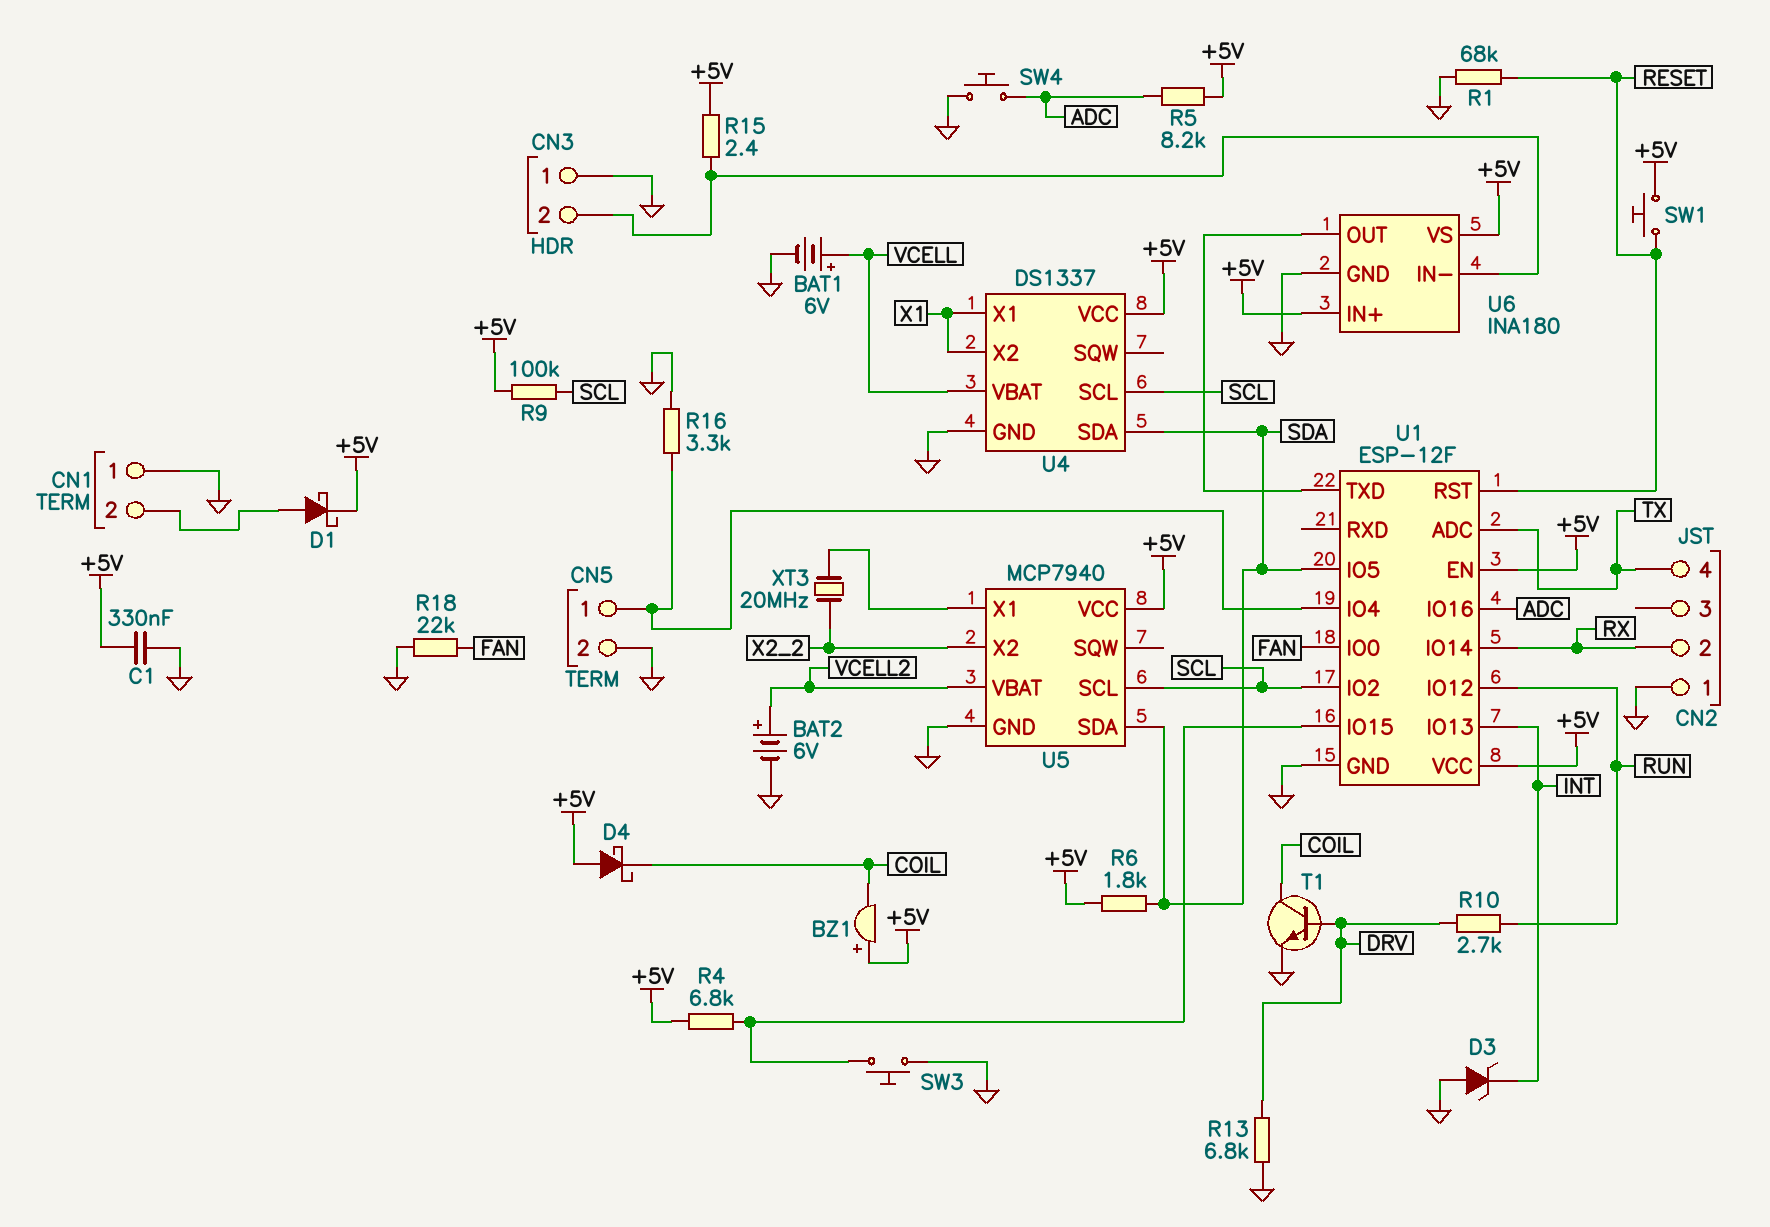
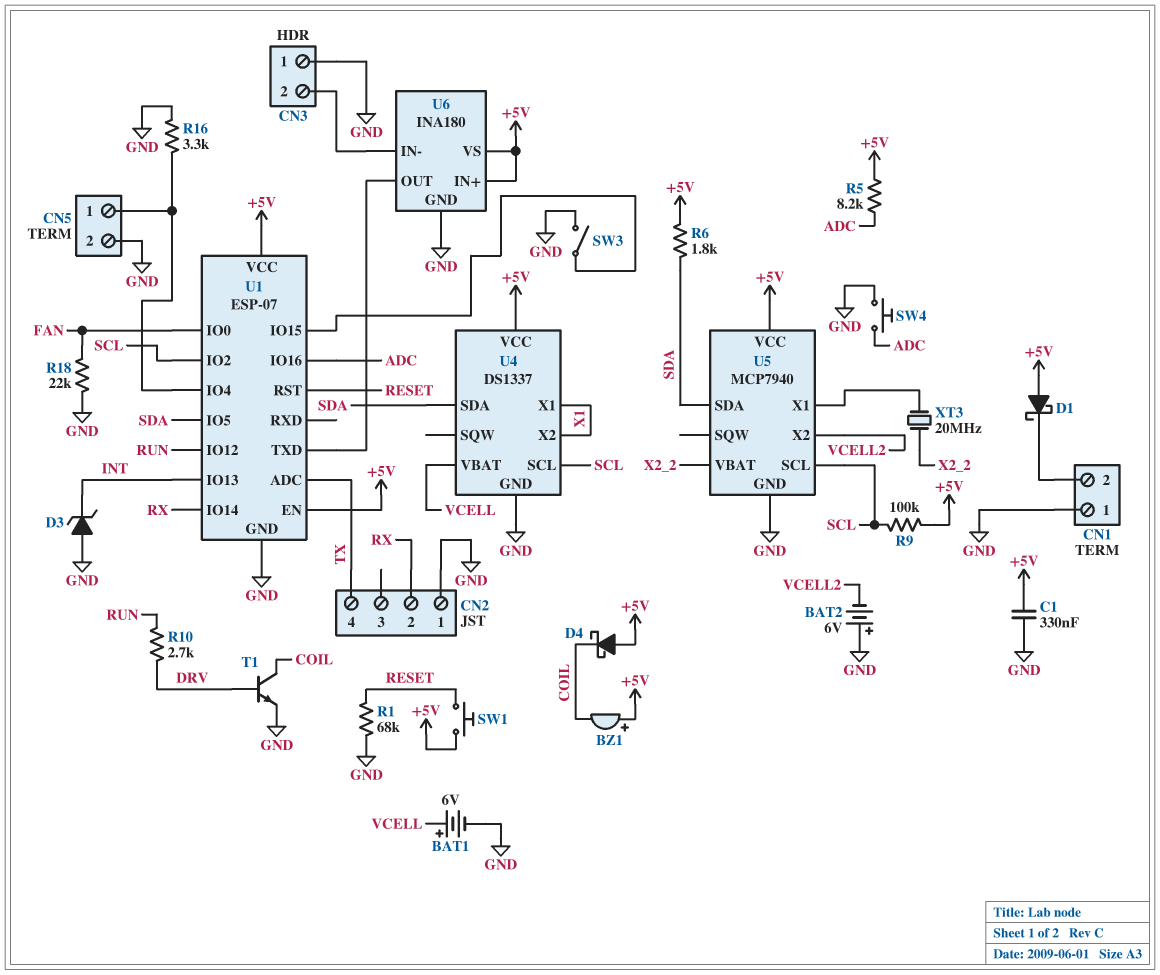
BAT2: 6V (plus VCELL2, minus GND) -> 6V (plus GND, minus VCELL2)
D1: schottky (A CN1/2, K +5V) -> schottky (A +5V, K CN1/2)
R4: 6.8k (+5V, U1/IO15) -> none
R13: 6.8k (DRV, GND) -> none
R15: 2.4 (+5V, CN3/2) -> none
SW3: button (GND, U1/IO15) -> switch (GND, U1/IO15)
U1: ESP-12F -> ESP-07
U5 pin VBAT: VCELL2 -> X2_2
U5 pin X2: X2_2 -> VCELL2

